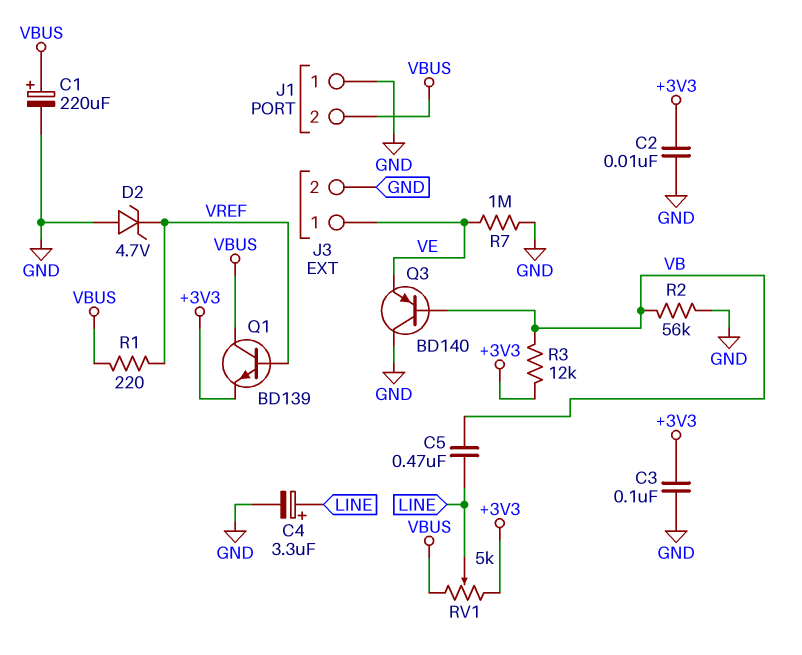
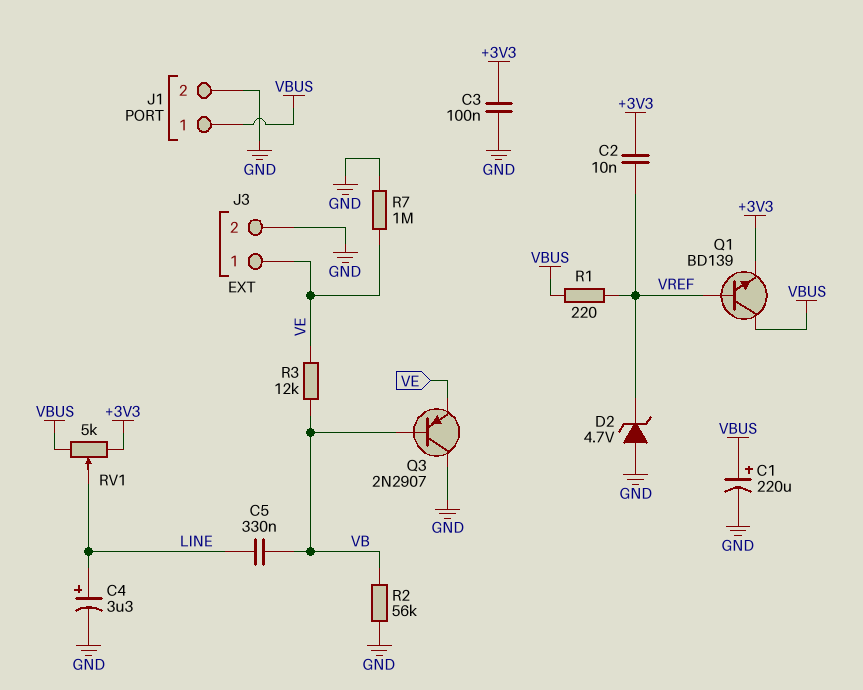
C2: 10nF (+3V3, GND) -> 10nF (+3V3, VREF)
C5: 470nF (LINE, VB) -> 330nF (LINE, VB)
J1 pin 1: GND -> VBUS
J1 pin 2: VBUS -> GND
Q3: PNP BD140 (B VB, C GND, E VE) -> PNP 2N2907 (B VB, C GND, E VE)
R3: 12k (+3V3, VB) -> 12k (VB, VE)

